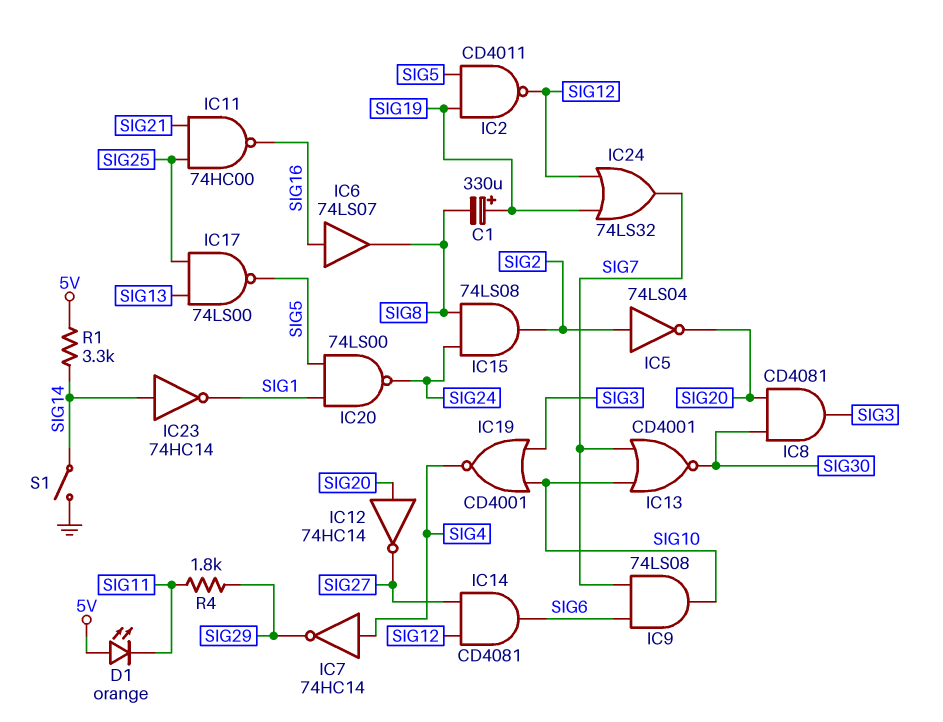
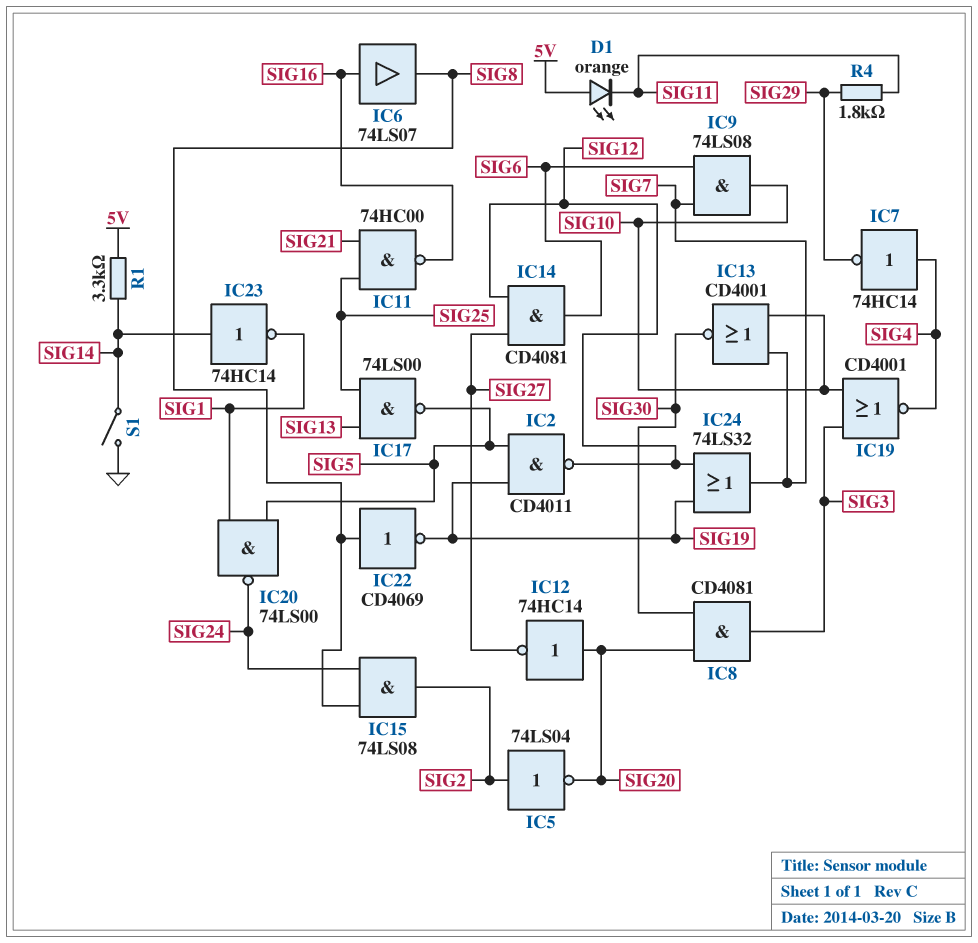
C1: 330uF (plus SIG19, minus SIG8) -> none
IC22: none -> NOT CD4069 (in SIG8, out SIG19)

